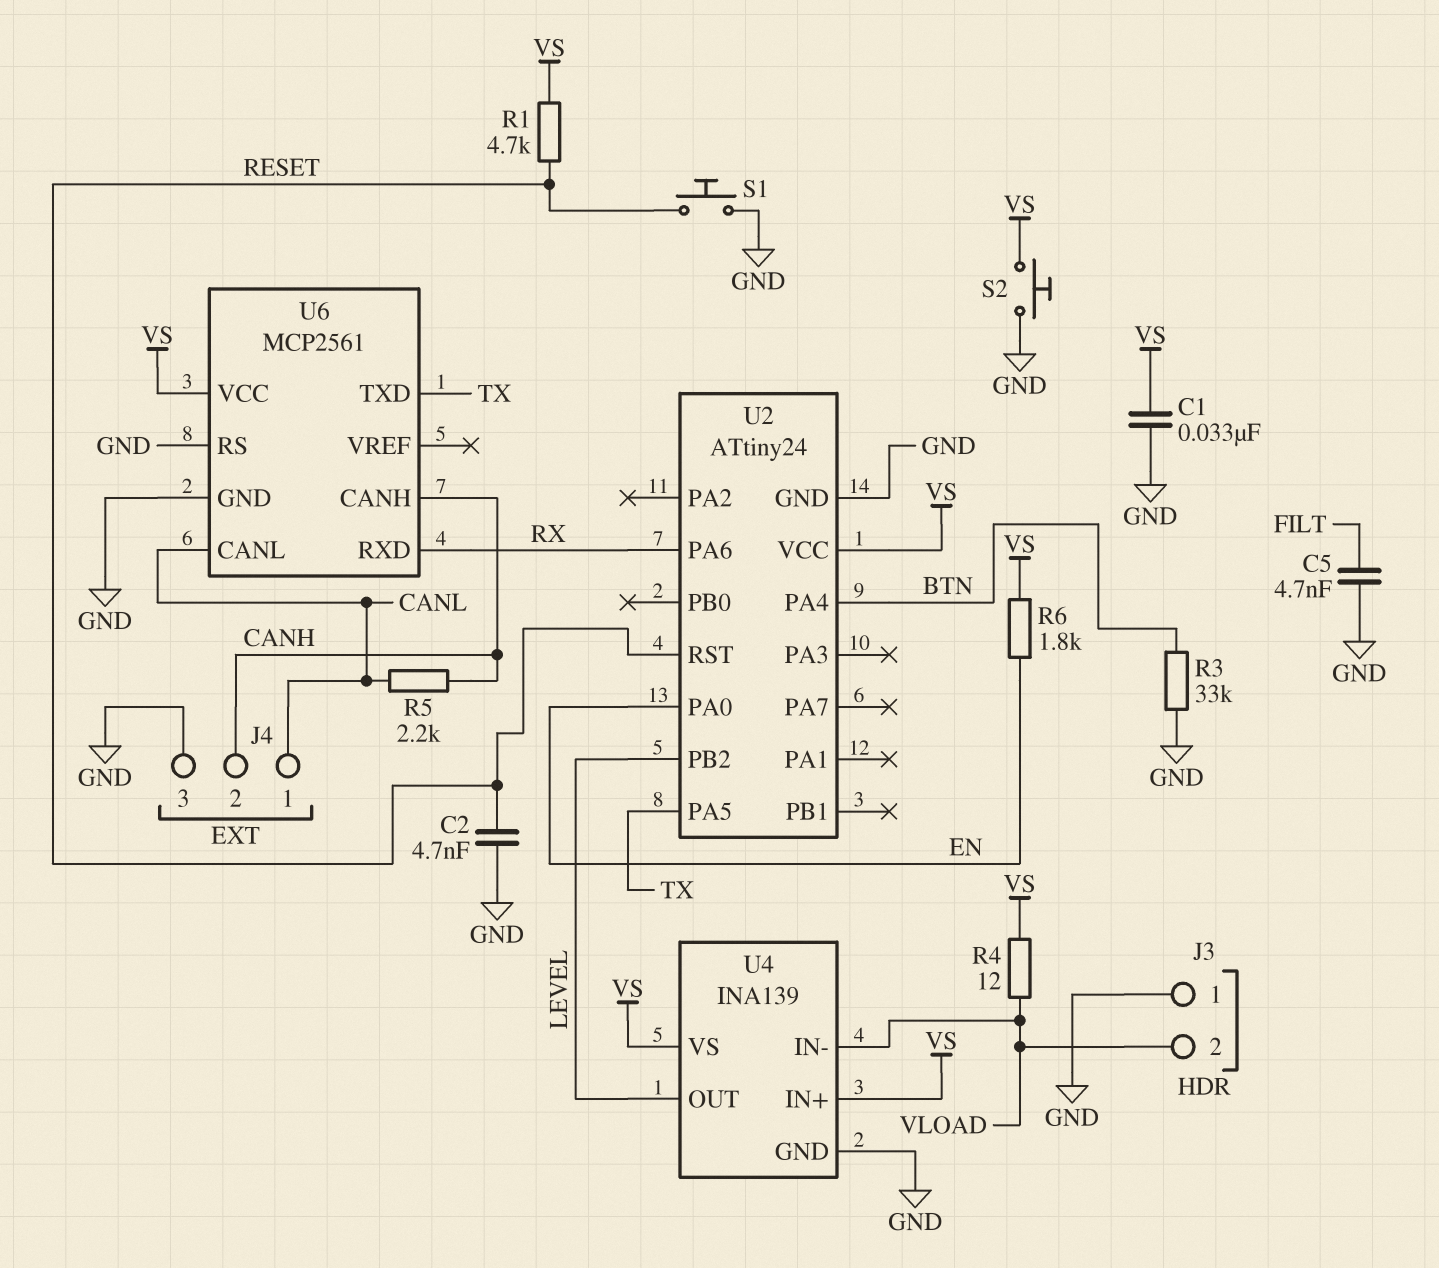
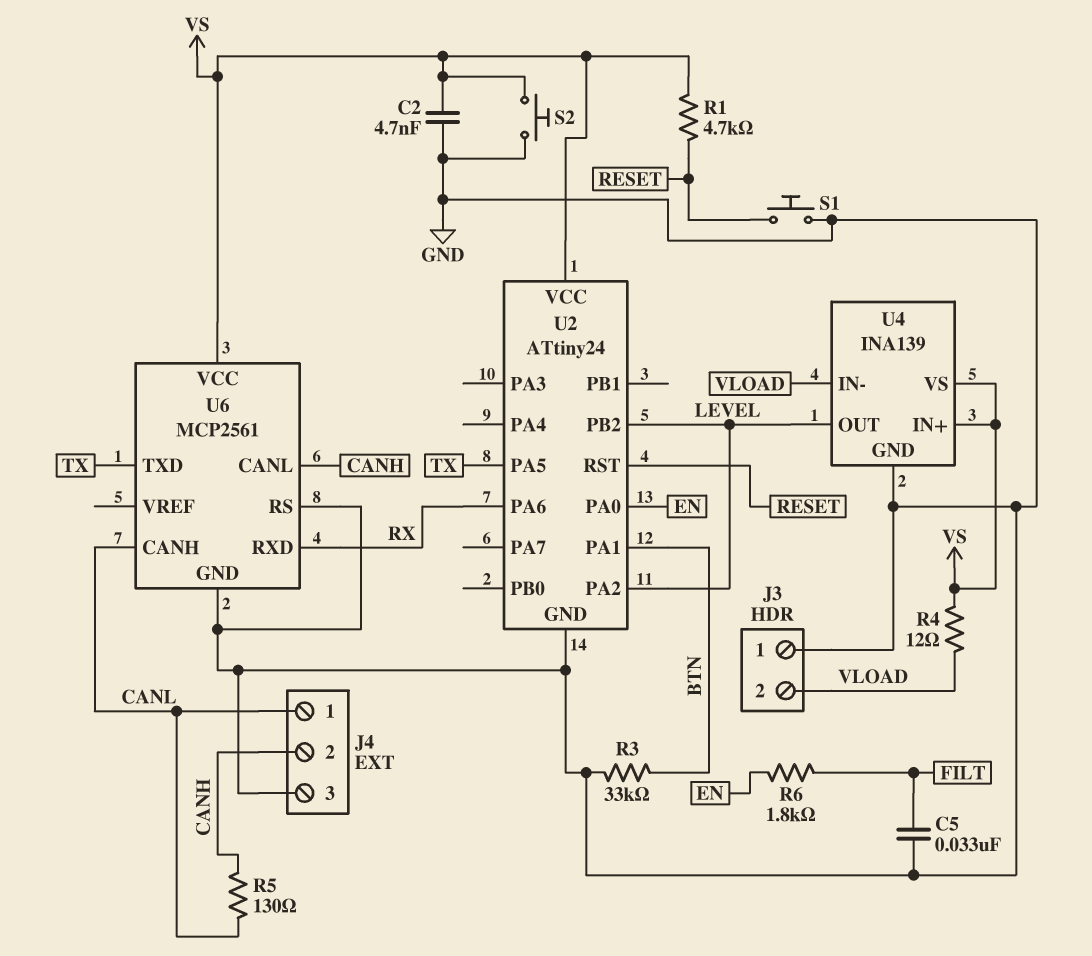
C1: 33nF (GND, VS) -> none
C2: 4.7nF (GND, RESET) -> 4.7nF (GND, VS)
C5: 4.7nF (FILT, GND) -> 33nF (FILT, GND)
R5: 2.2k (CANH, CANL) -> 130 (CANH, CANL)
R6: 1.8k (EN, VS) -> 1.8k (EN, FILT)
U2 pin PA1: none -> BTN
U2 pin PA2: none -> LEVEL
U2 pin PA4: BTN -> none
U6 pin CANH: CANH -> CANL
U6 pin CANL: CANL -> CANH

